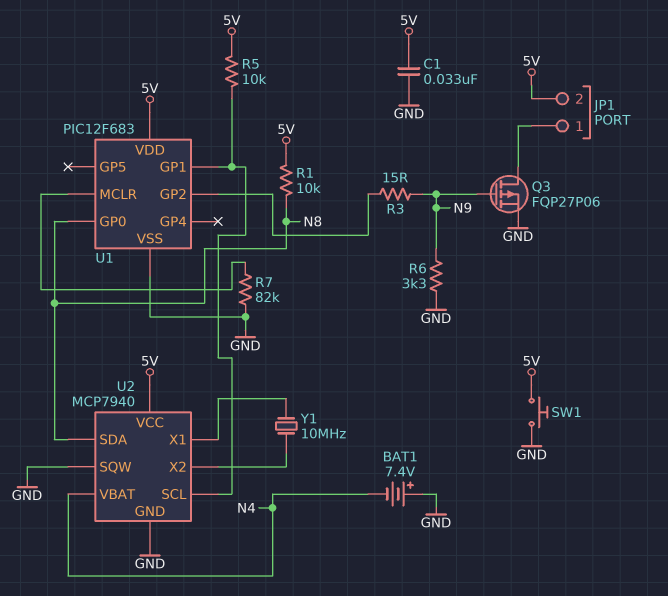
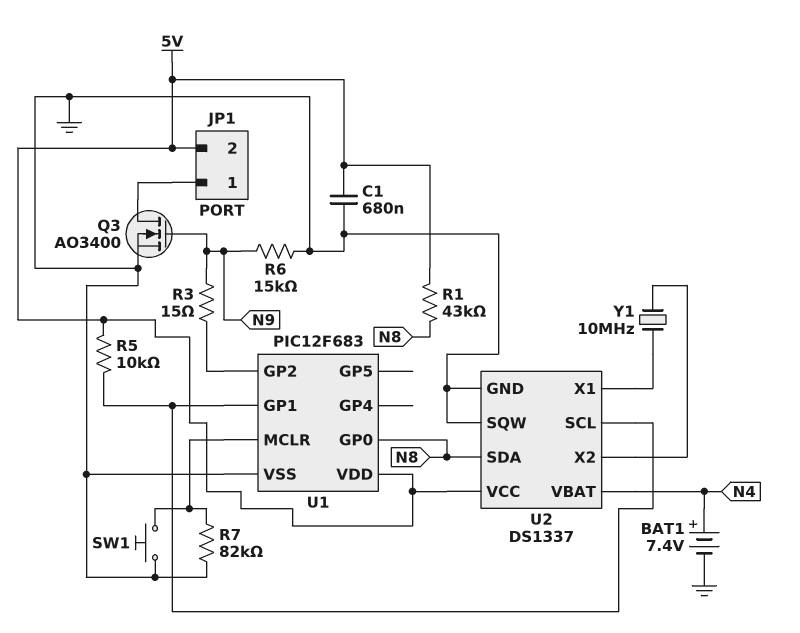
BAT1: 7.4V (plus GND, minus N4) -> 7.4V (plus N4, minus GND)
C1: 33nF (5V, GND) -> 680nF (5V, GND)
Q3: PMOS FQP27P06 (G N9, D JP1/1, S GND) -> NMOS AO3400 (G N9, D JP1/1, S GND)
R1: 10k (5V, N8) -> 43k (5V, N8)
R6: 3.3k (GND, N9) -> 15k (GND, N9)
SW1: button (5V, GND) -> button (GND, U1/MCLR)
U2: MCP7940 -> DS1337

